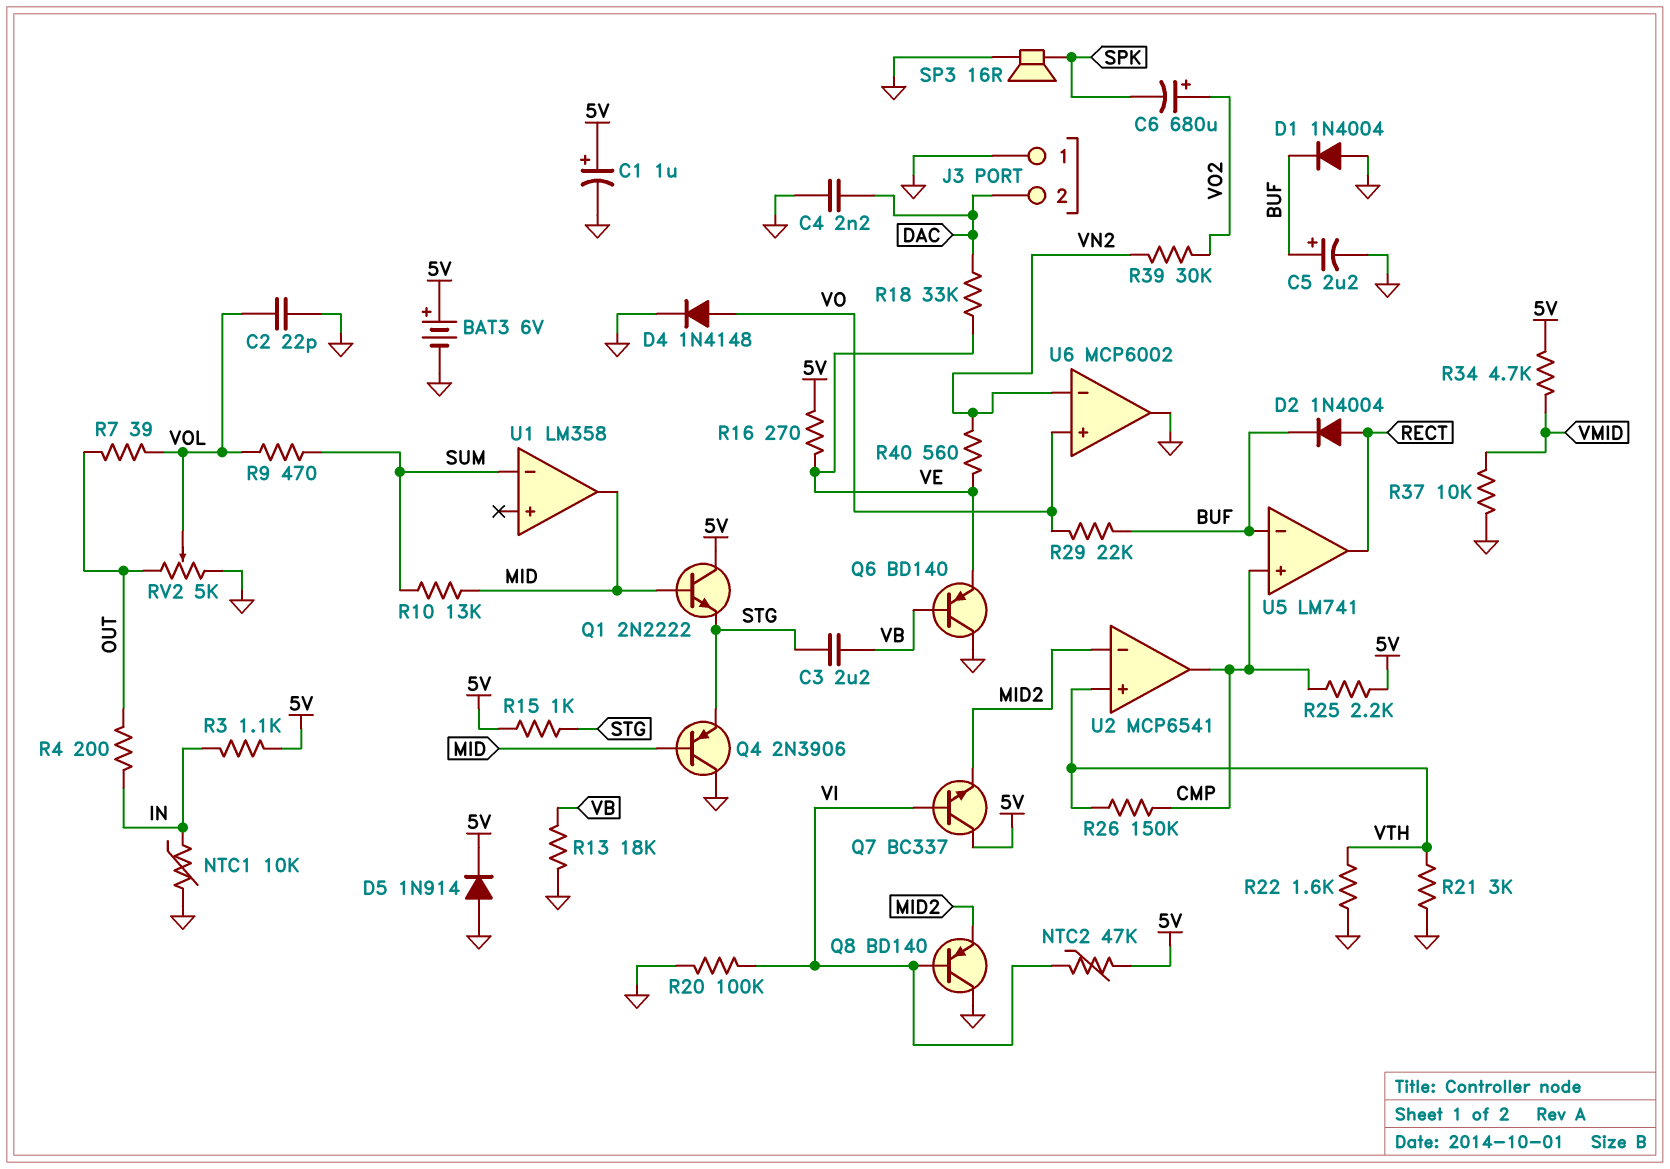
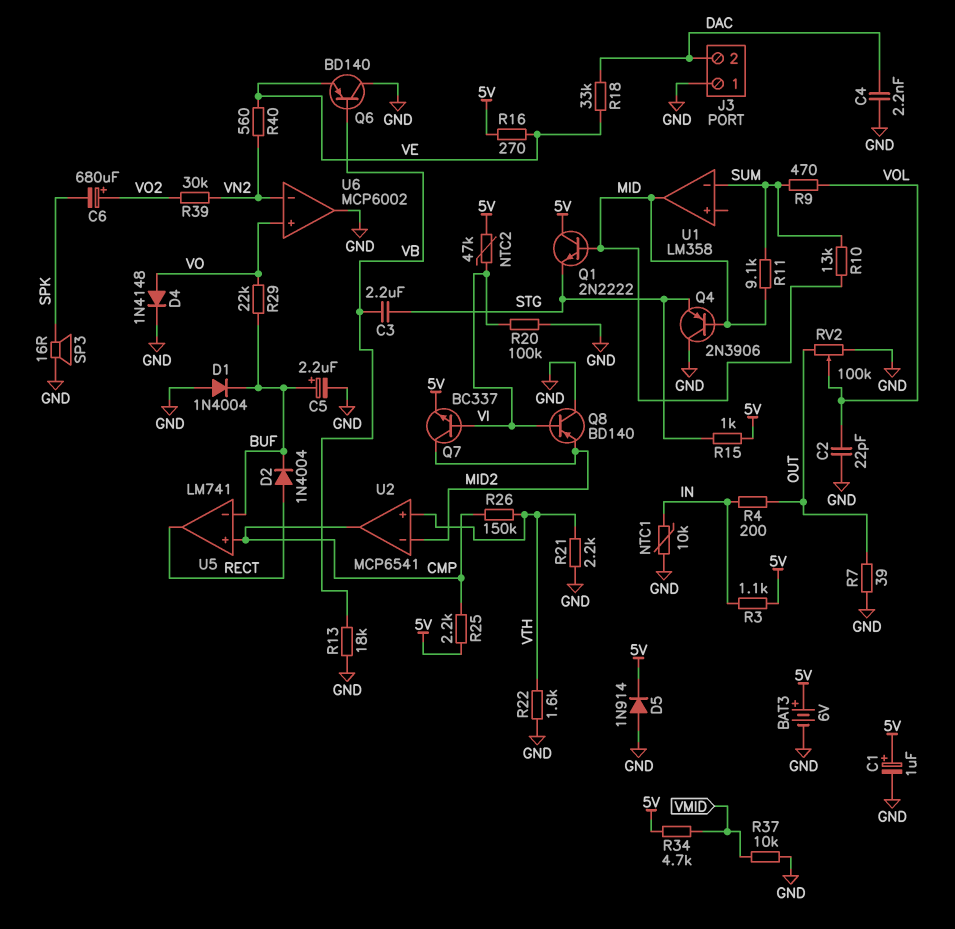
Q7: NPN BC337 (B VI, C 5V, E MID2) -> NPN BC337 (B VI, C MID2, E 5V)
R7: 39 (OUT, VOL) -> 39 (GND, OUT)
R11: none -> 9.1k (MID, SUM)
R21: 3k (GND, VTH) -> 2.2k (GND, VTH)
RV2: 5k (GND, OUT, wiper VOL) -> 100k (GND, OUT, wiper VOL)

